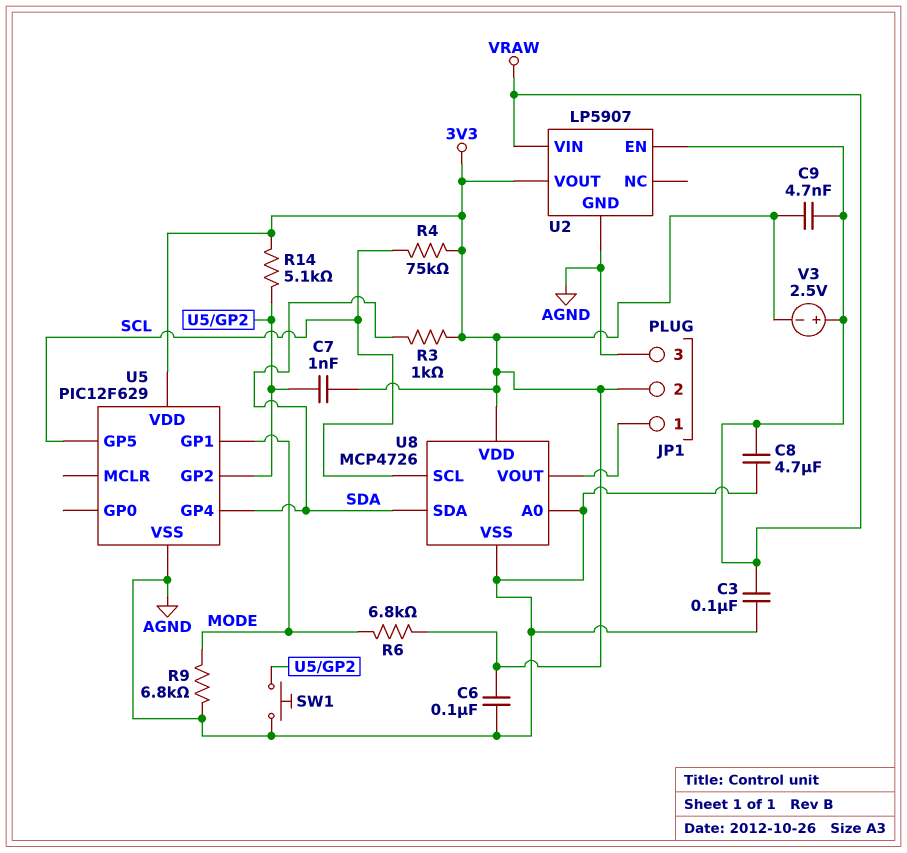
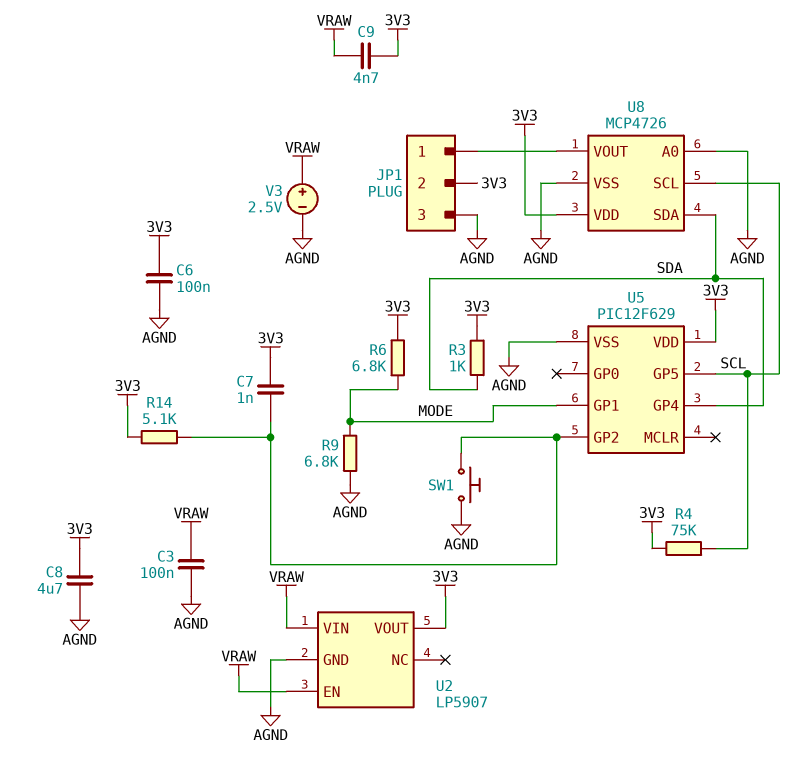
C8: 4.7uF (AGND, VRAW) -> 4.7uF (3V3, AGND)
V3: 2.5V (plus VRAW, minus 3V3) -> 2.5V (plus VRAW, minus AGND)

